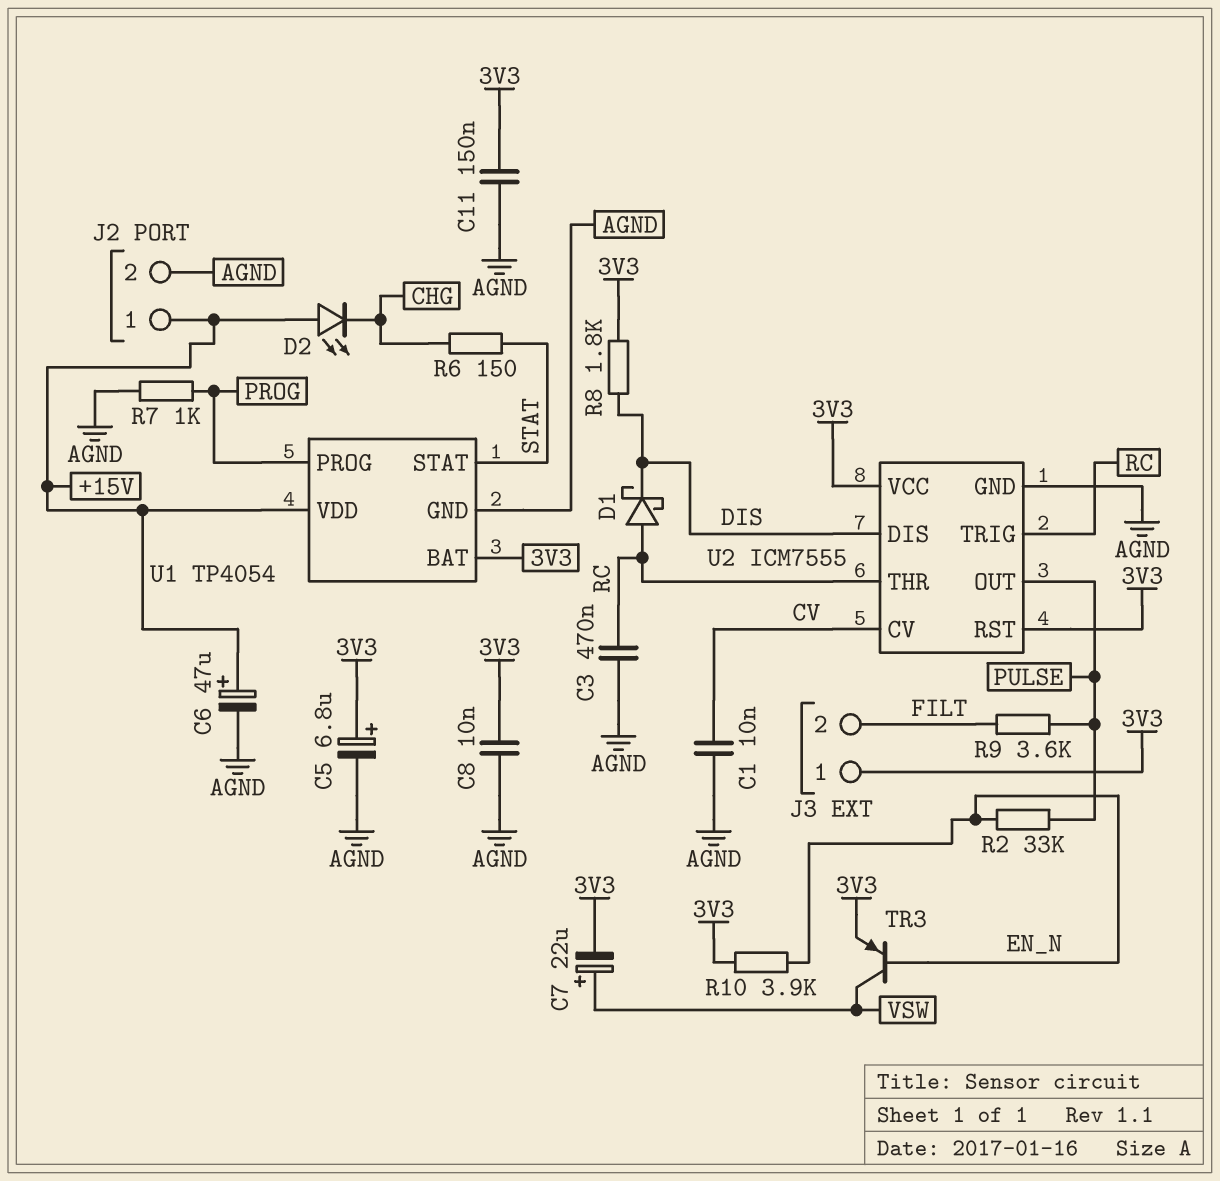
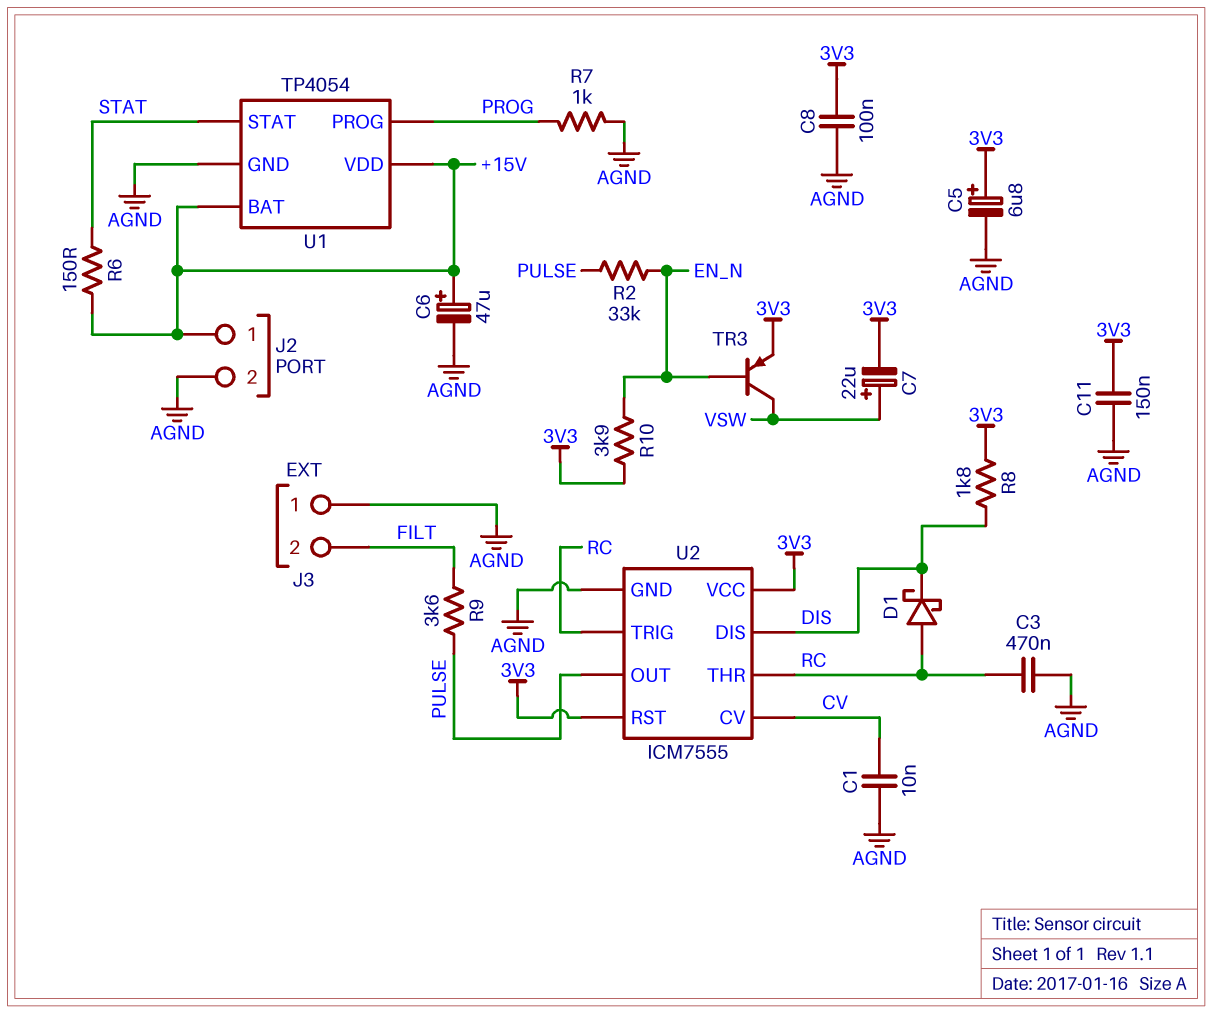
C8: 10nF (3V3, AGND) -> 100nF (3V3, AGND)
D2: LED (A +15V, K CHG) -> none
J3 pin 1: 3V3 -> AGND
R6: 150 (CHG, STAT) -> 150 (+15V, STAT)
U1 pin BAT: 3V3 -> +15V

